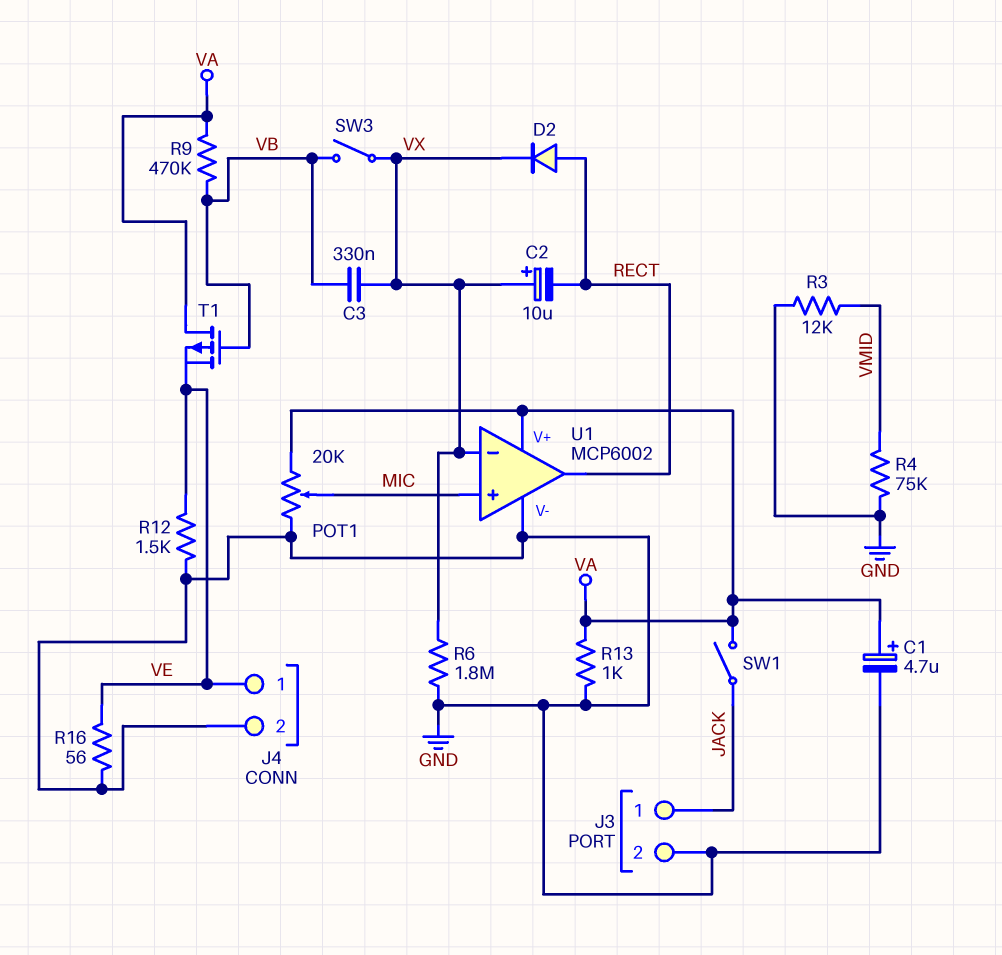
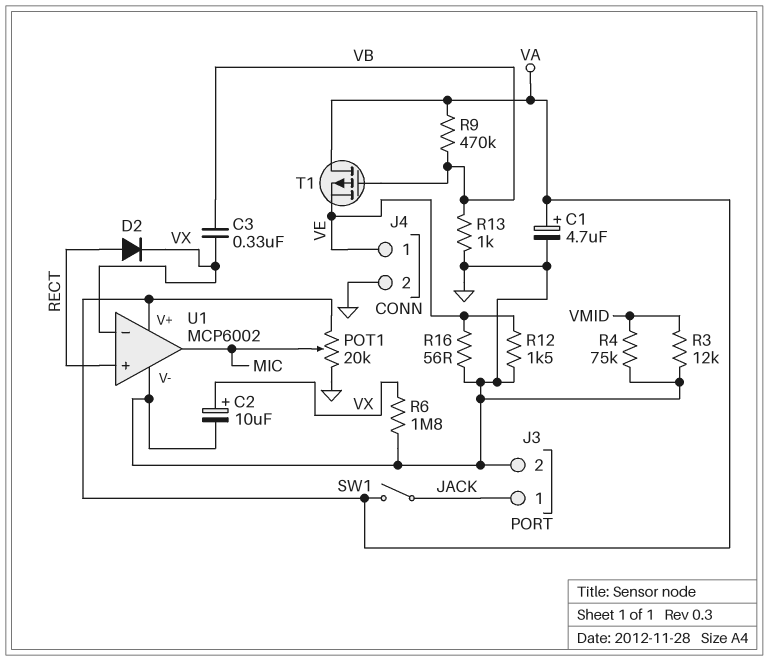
C2: 10uF (plus VX, minus RECT) -> 10uF (plus VX, minus GND)
R13: 1k (GND, VA) -> 1k (GND, VB)
SW3: switch (VB, VX) -> none
U1 pin in+: MIC -> RECT
U1 pin out: RECT -> MIC

